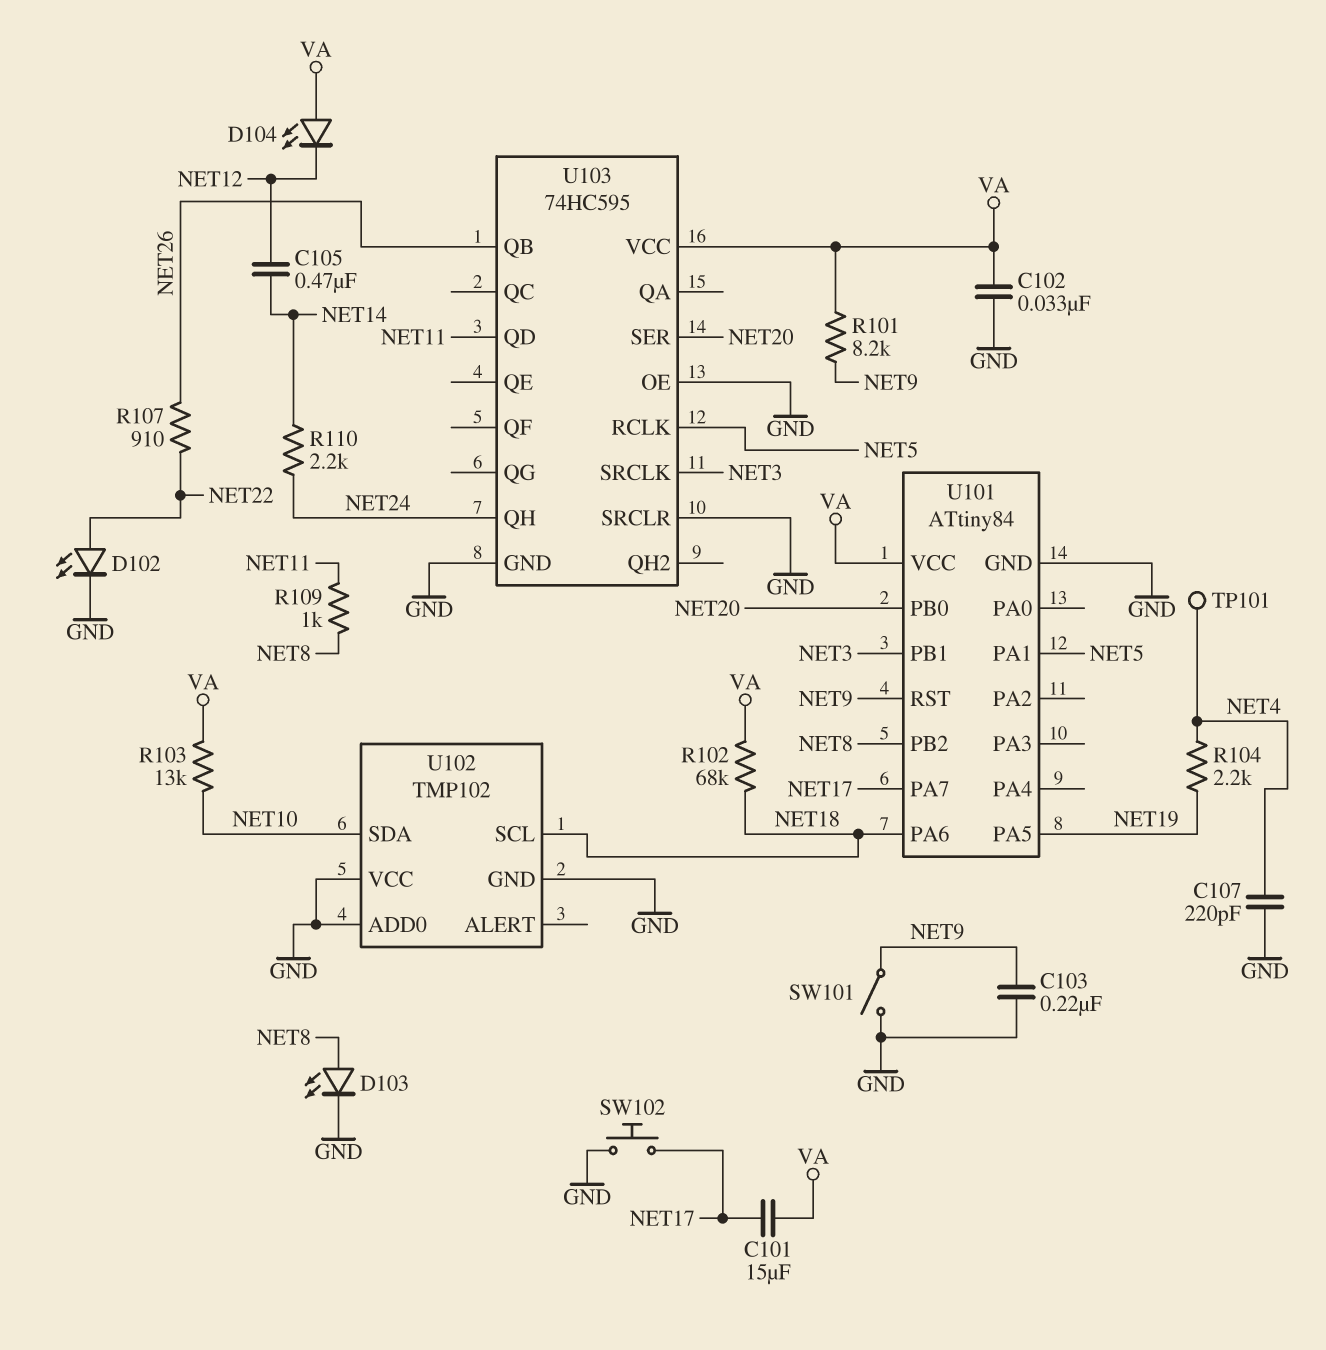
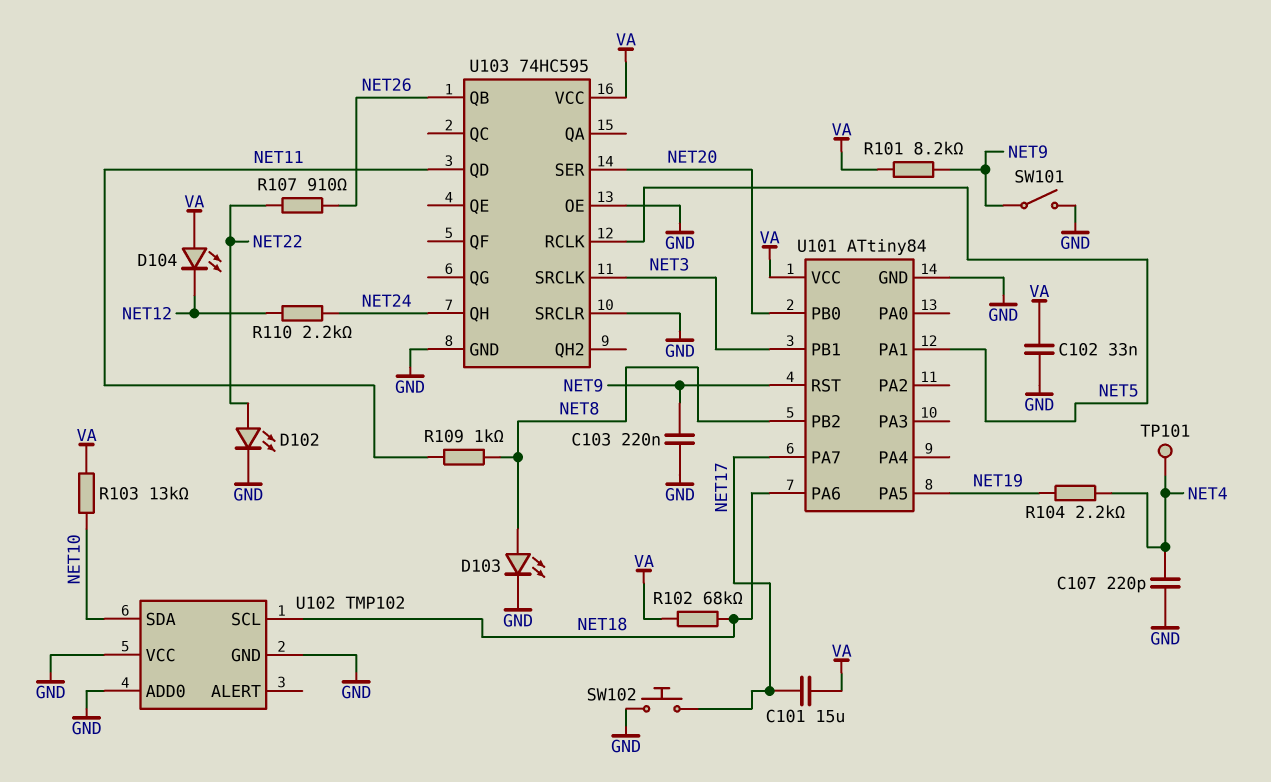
C105: 470nF (NET12, NET14) -> none
R110: 2.2k (NET14, NET24) -> 2.2k (NET12, NET24)

